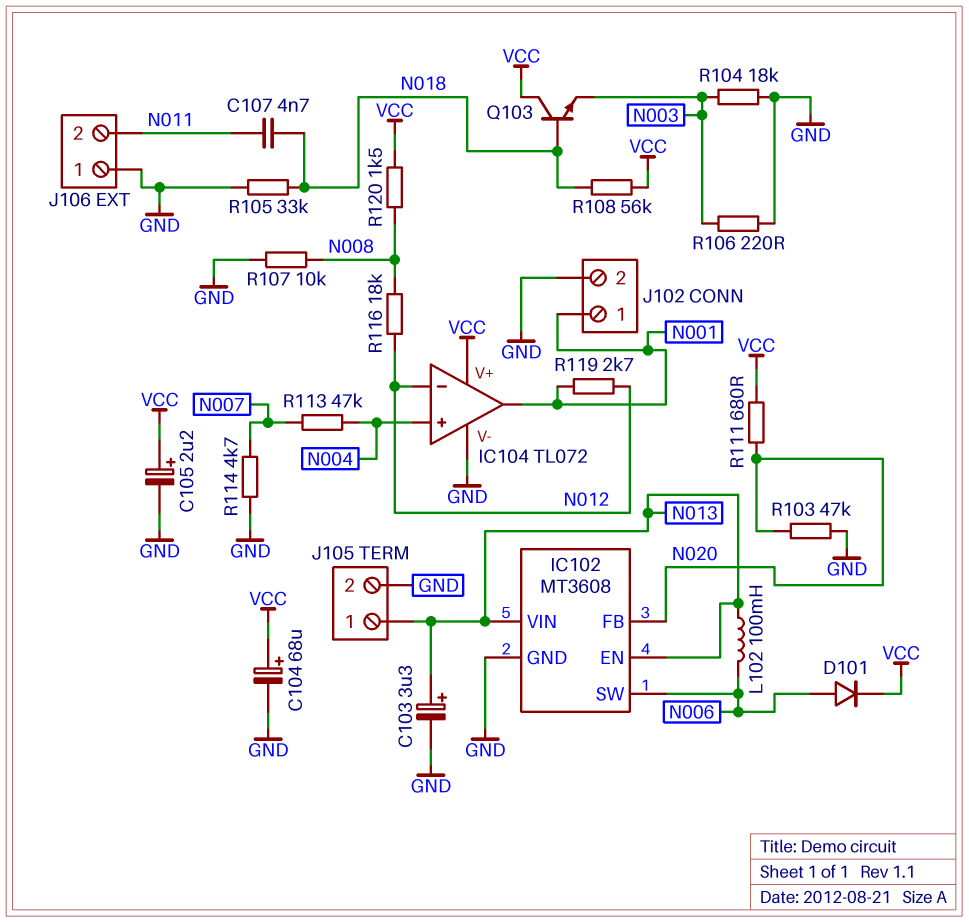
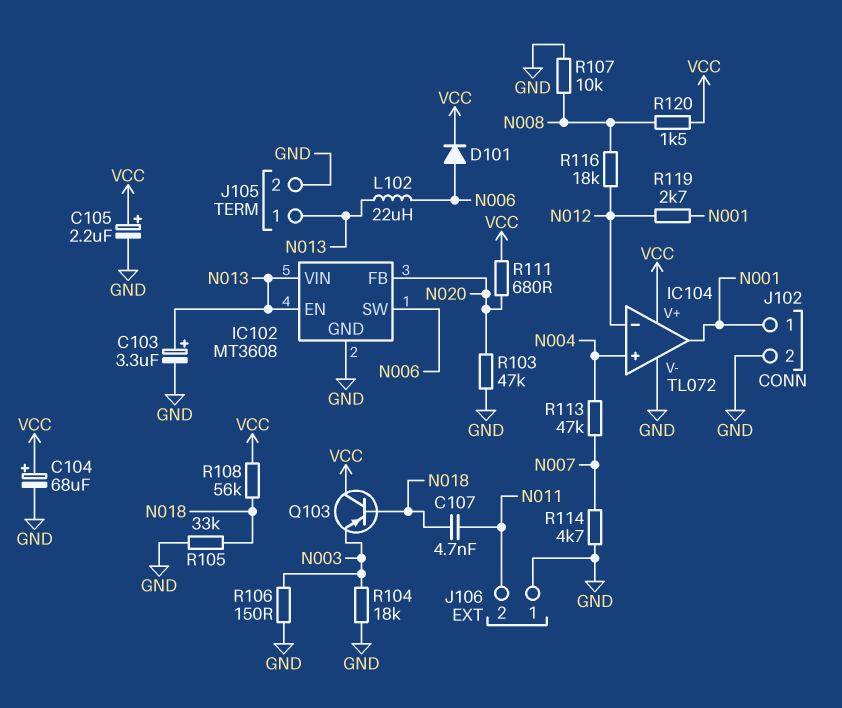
L102: 100mH (N006, N013) -> 22uH (N006, N013)
Q103: NPN (B N018, C VCC, E N003) -> PNP (B N018, C VCC, E N003)
R106: 220 (GND, N003) -> 150 (GND, N003)

